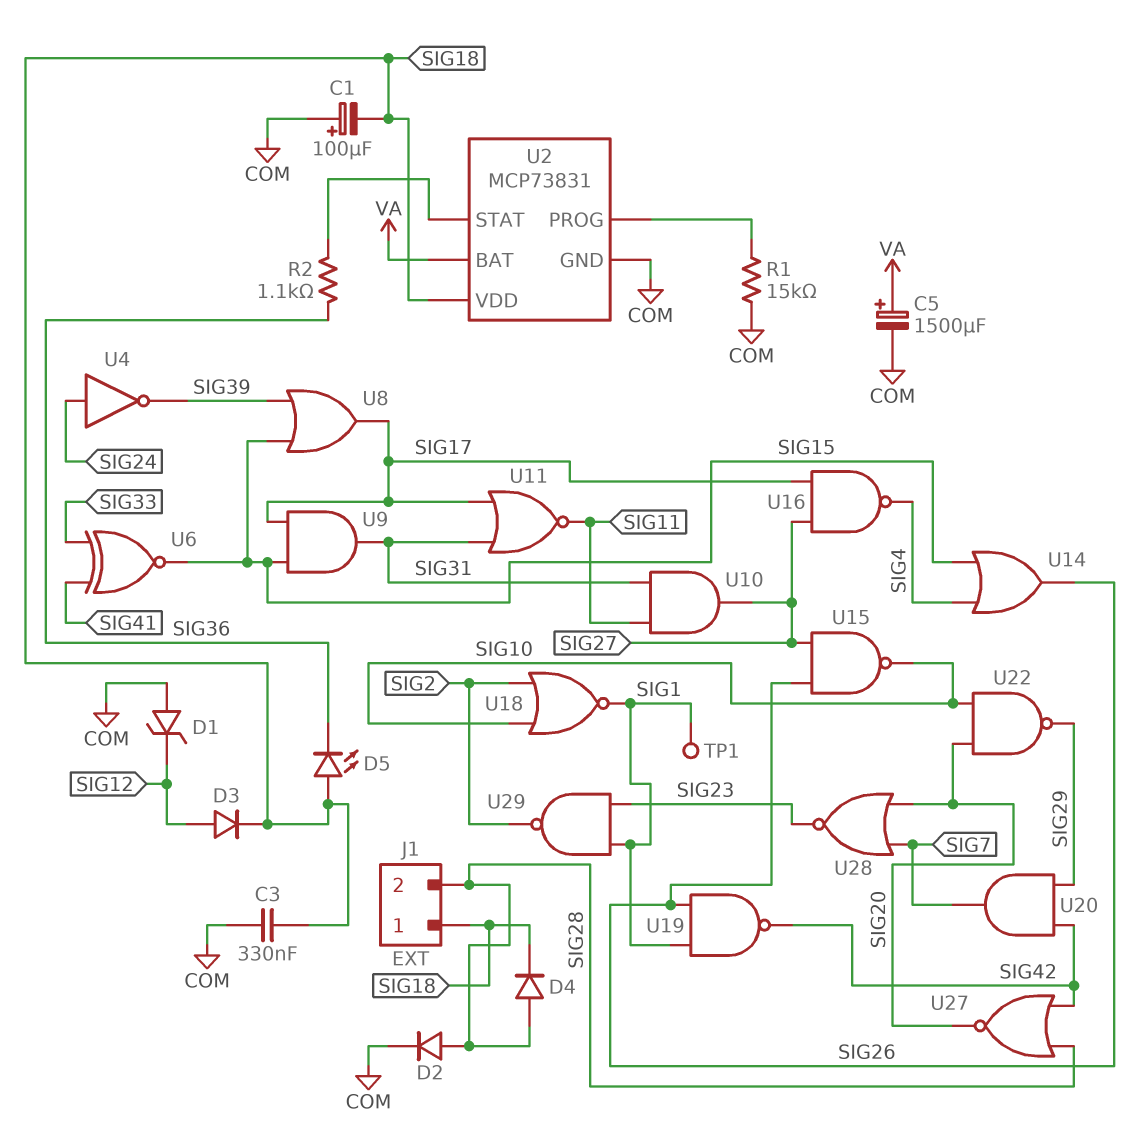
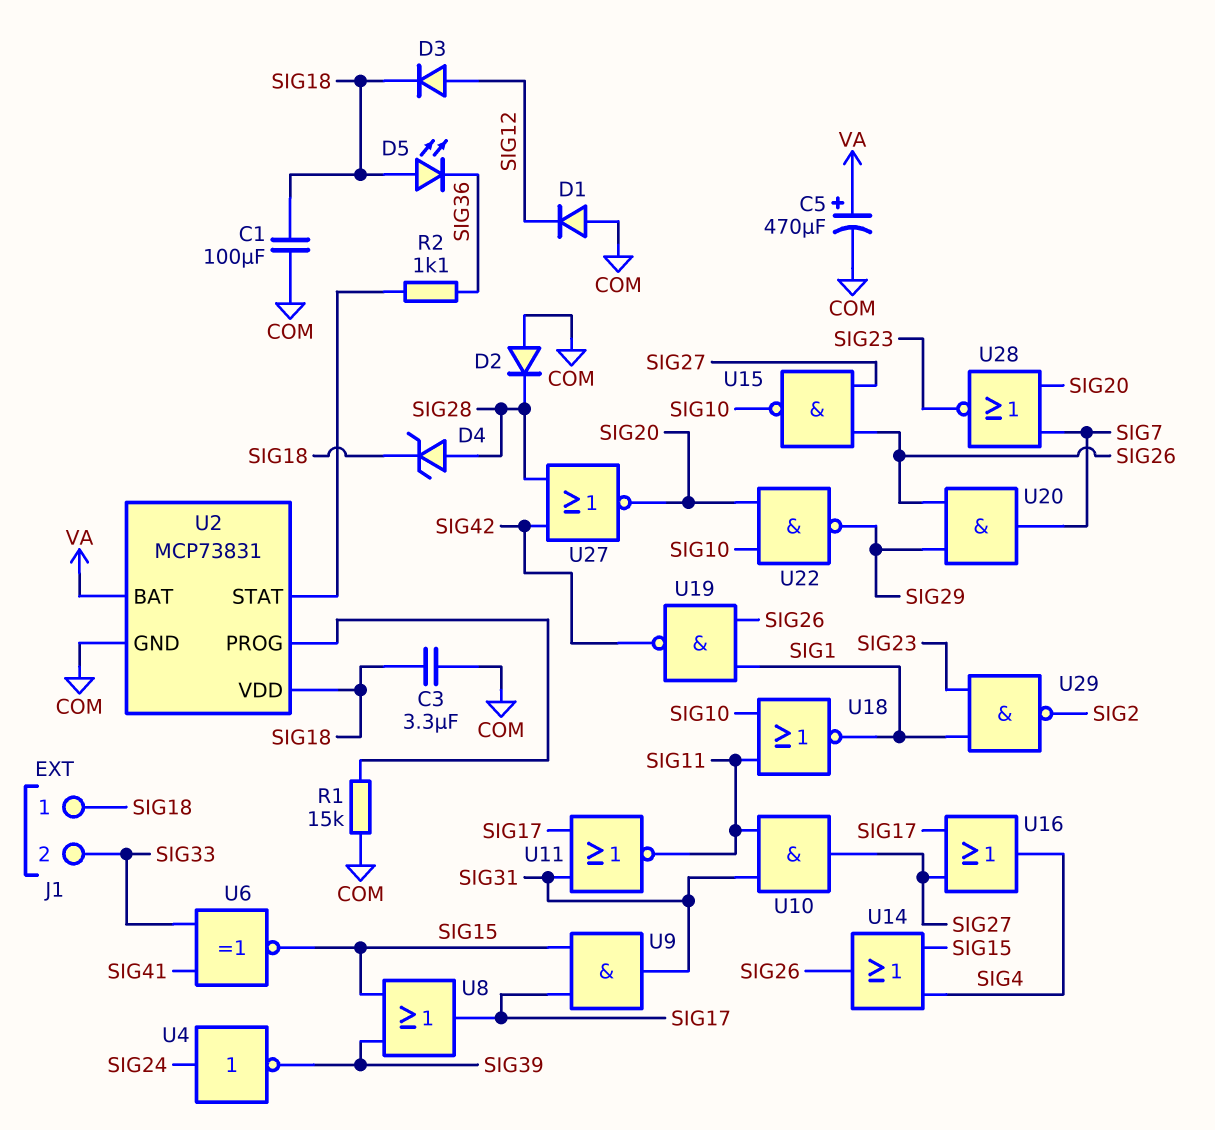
C1: 100uF (plus COM, minus SIG18) -> 100uF (COM, SIG18)
C3: 330nF (COM, SIG18) -> 3.3uF (COM, SIG18)
C5: 1500uF (plus VA, minus COM) -> 470uF (plus VA, minus COM)
D1: zener (A COM, K SIG12) -> diode (A COM, K SIG12)
D2: diode (A SIG28, K COM) -> diode (A COM, K SIG28)
D4: diode (A SIG28, K SIG18) -> zener (A SIG28, K SIG18)
J1 pin 2: SIG28 -> SIG33
TP1: test point (SIG1) -> none
U16: NAND (in SIG17, in SIG27, out SIG4) -> OR (in SIG17, in SIG27, out SIG4)
U18: NOR (in SIG2, in SIG10, out SIG1) -> NOR (in SIG10, in SIG11, out SIG1)
U20: AND (in SIG29, in SIG42, out SIG7) -> AND (in SIG26, in SIG29, out SIG7)

